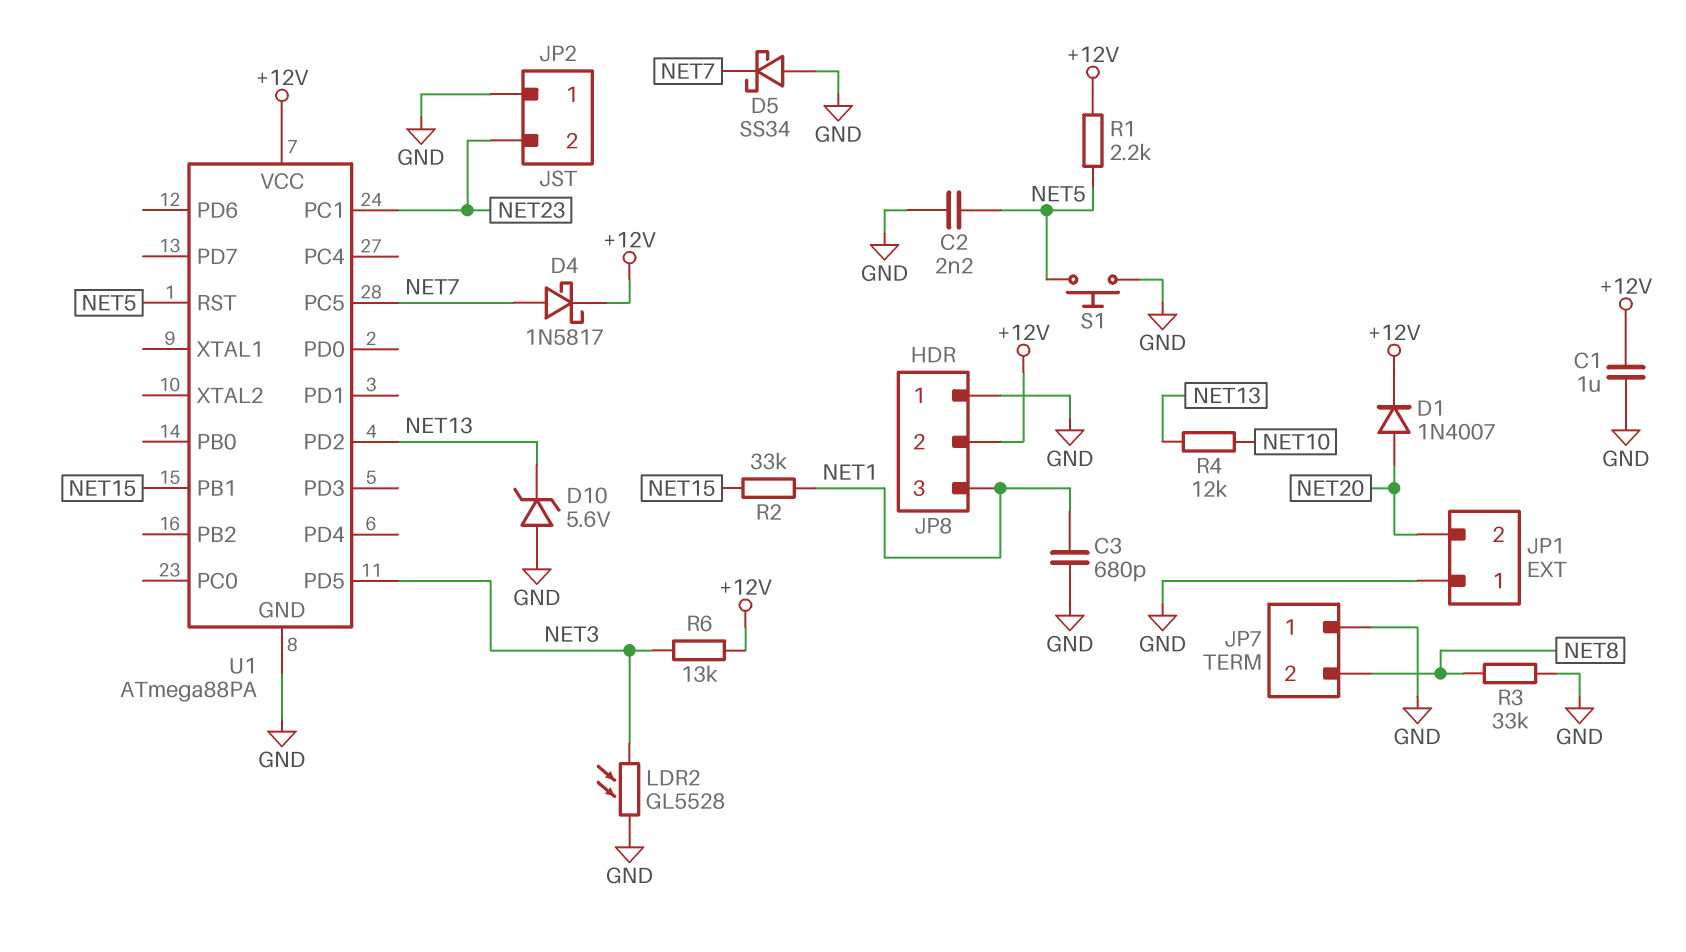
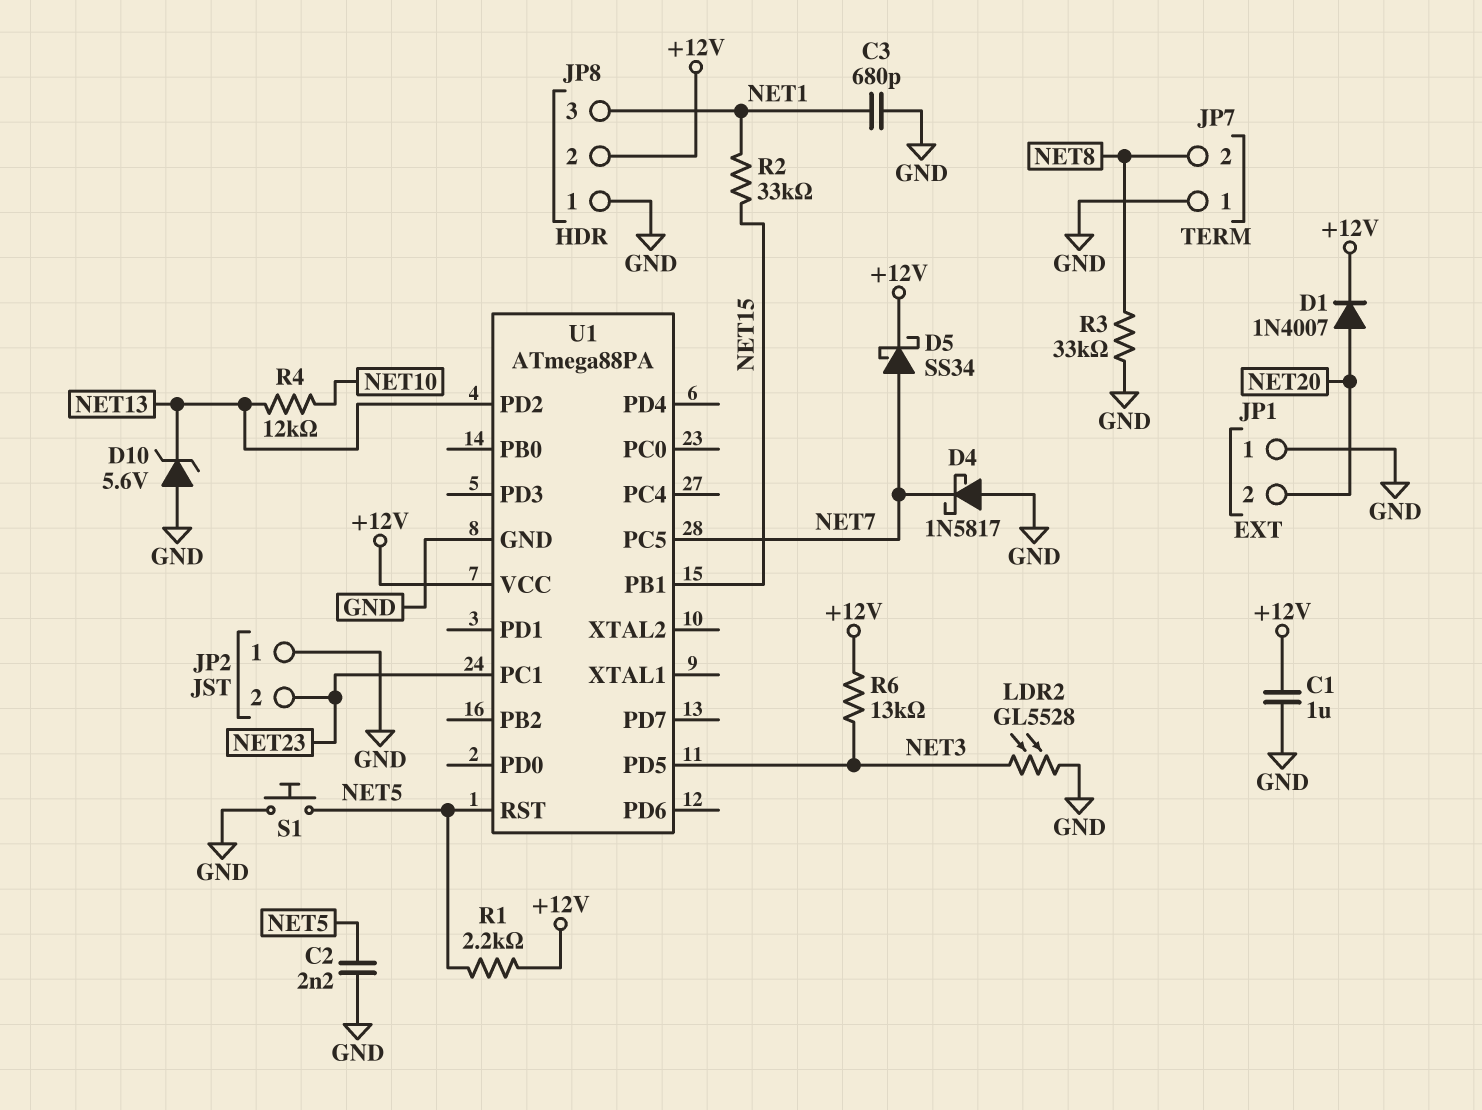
D4: schottky 1N5817 (A NET7, K +12V) -> schottky 1N5817 (A GND, K NET7)
D5: schottky SS34 (A GND, K NET7) -> schottky SS34 (A NET7, K +12V)

